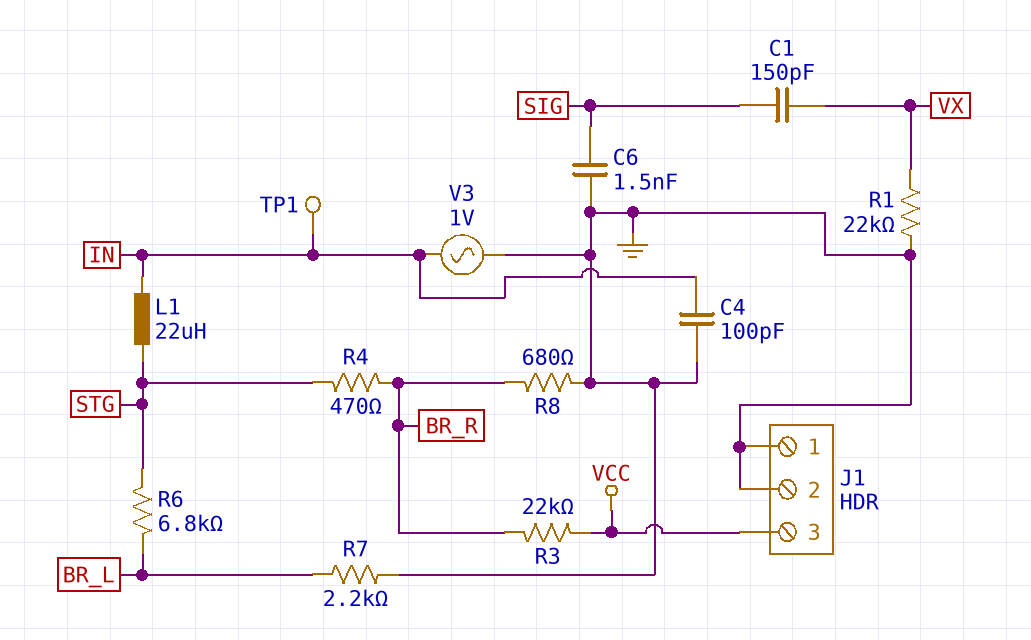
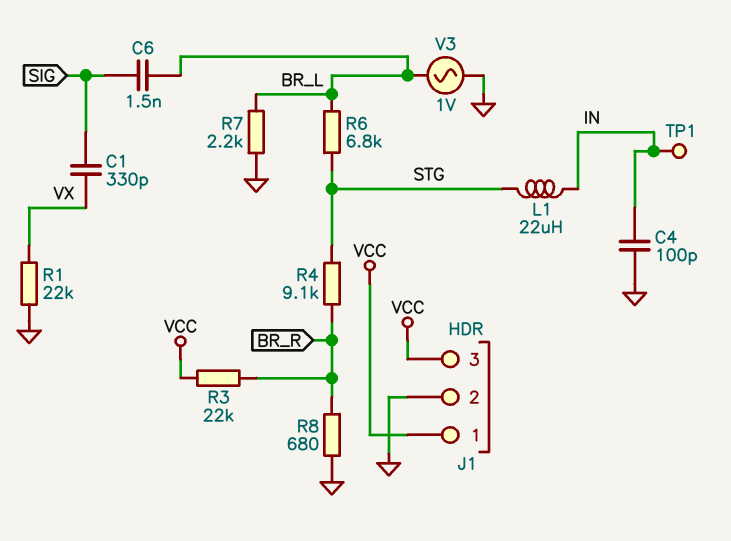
C1: 150pF (SIG, VX) -> 330pF (SIG, VX)
C6: 1.5nF (GND, SIG) -> 1.5nF (BR_L, SIG)
J1 pin 1: GND -> VCC
R4: 470 (BR_R, STG) -> 9.1k (BR_R, STG)
V3: AC 1V (GND, IN) -> AC 1V (BR_L, GND)

